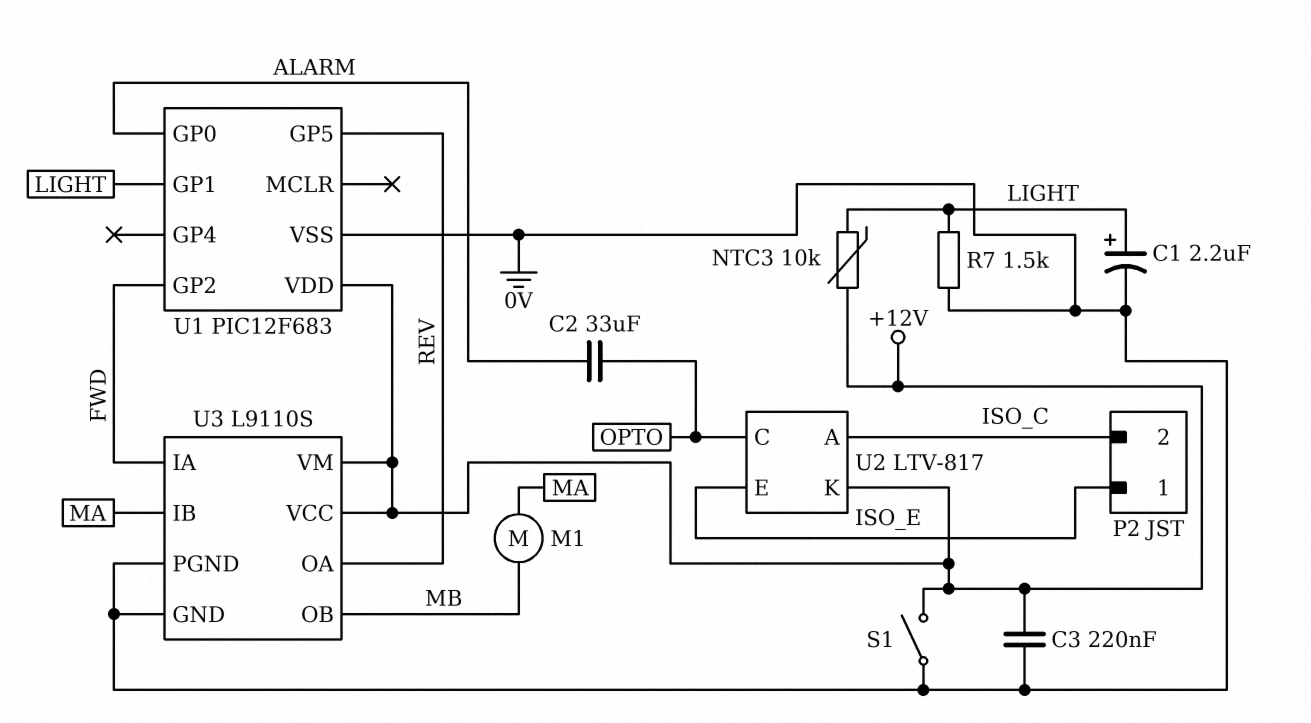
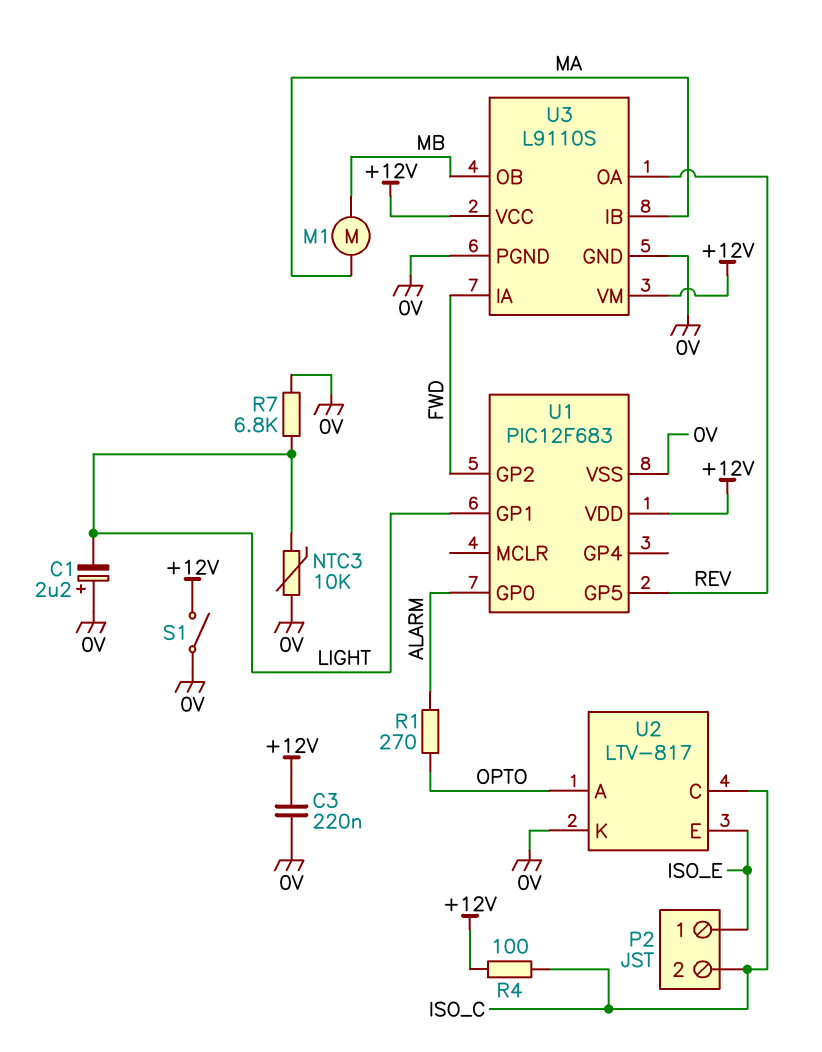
C1: 2.2uF (plus LIGHT, minus 0V) -> 2.2uF (plus 0V, minus LIGHT)
C2: 33uF (ALARM, OPTO) -> none
NTC3: 10k (+12V, LIGHT) -> 10k (0V, LIGHT)
R1: none -> 270 (ALARM, OPTO)
R4: none -> 100 (+12V, ISO_C)
R7: 1.5k (0V, LIGHT) -> 6.8k (0V, LIGHT)
U2 pin A: ISO_C -> OPTO
U2 pin C: OPTO -> ISO_C
U2 pin K: +12V -> 0V

